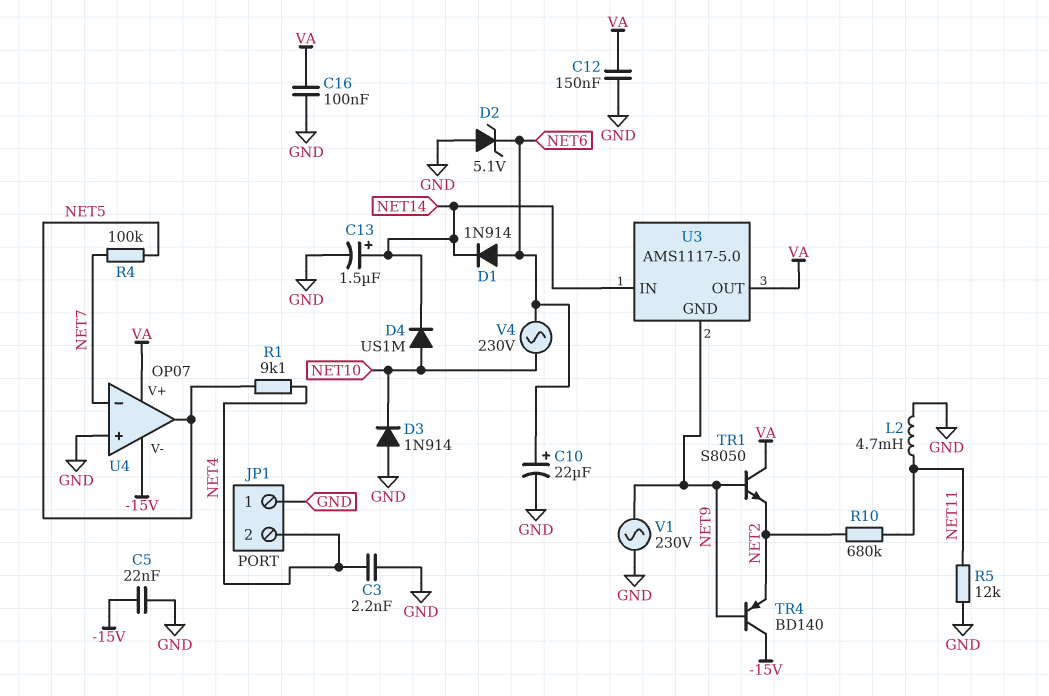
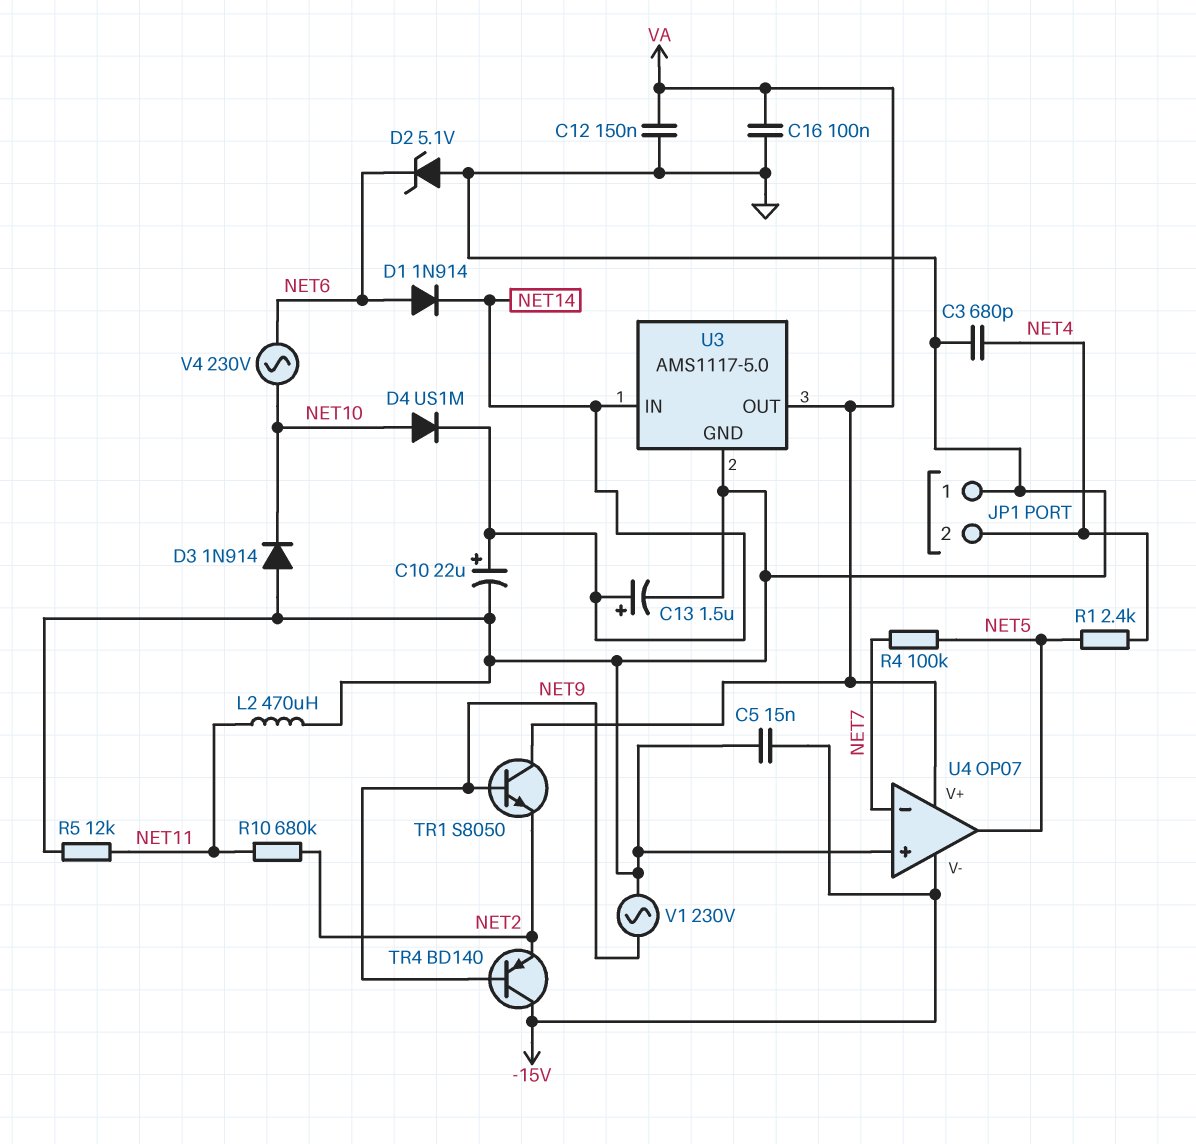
C3: 2.2nF (GND, NET4) -> 680pF (GND, NET4)
C5: 22nF (-15V, GND) -> 15nF (-15V, GND)
C10: 22uF (plus NET6, minus GND) -> 22uF (plus NET14, minus GND)
L2: 4.7mH (GND, NET11) -> 470uH (GND, NET11)
R1: 9.1k (NET4, NET5) -> 2.4k (NET4, NET5)
U3 pin GND: NET9 -> GND

